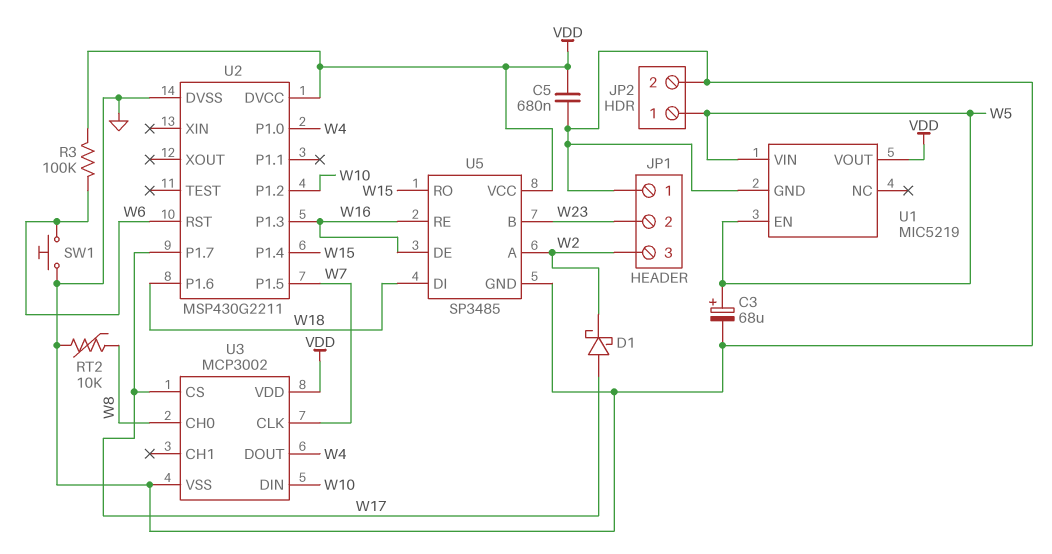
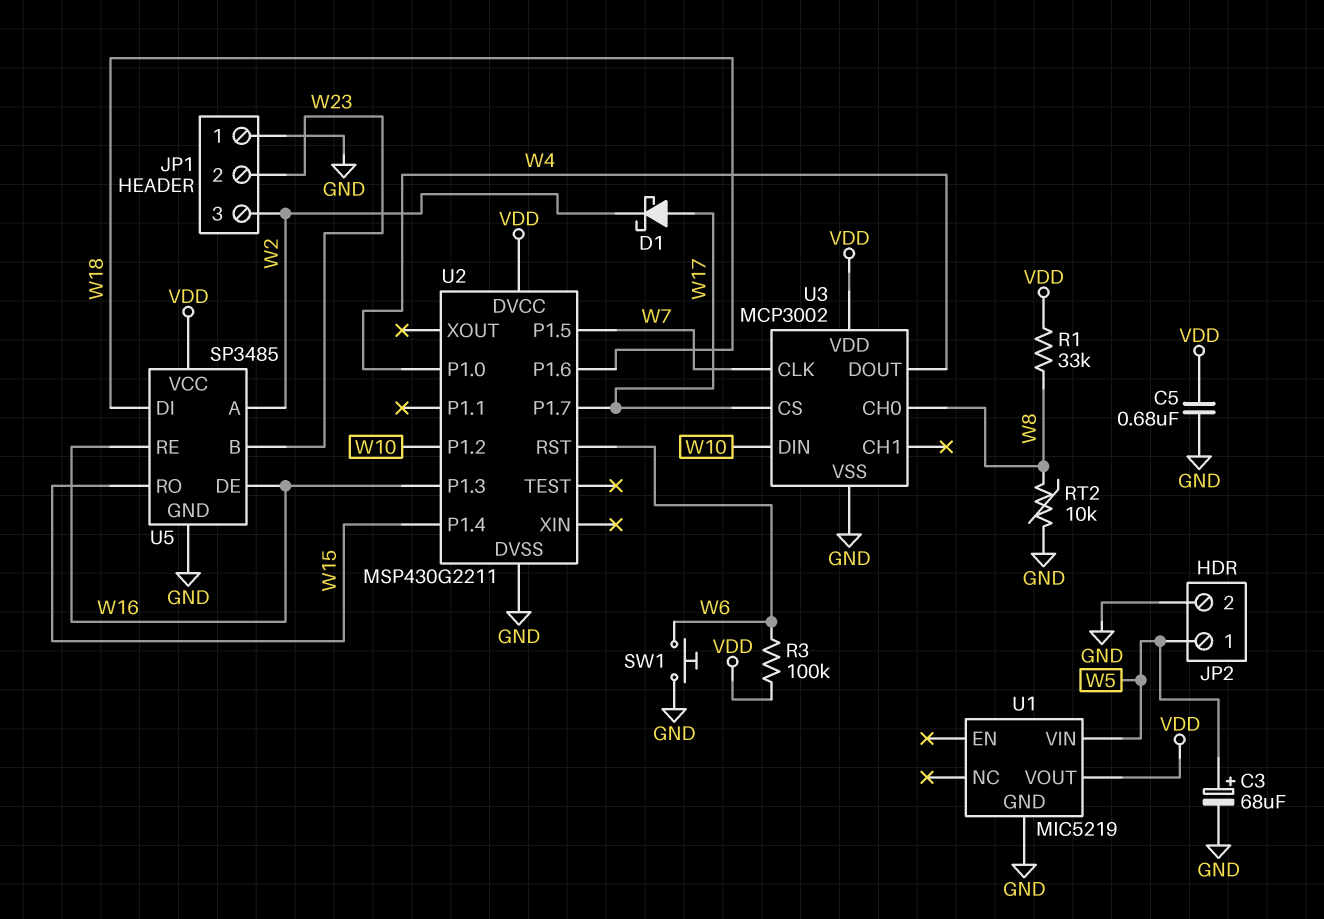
R1: none -> 33k (VDD, W8)
U1 pin EN: W5 -> none

